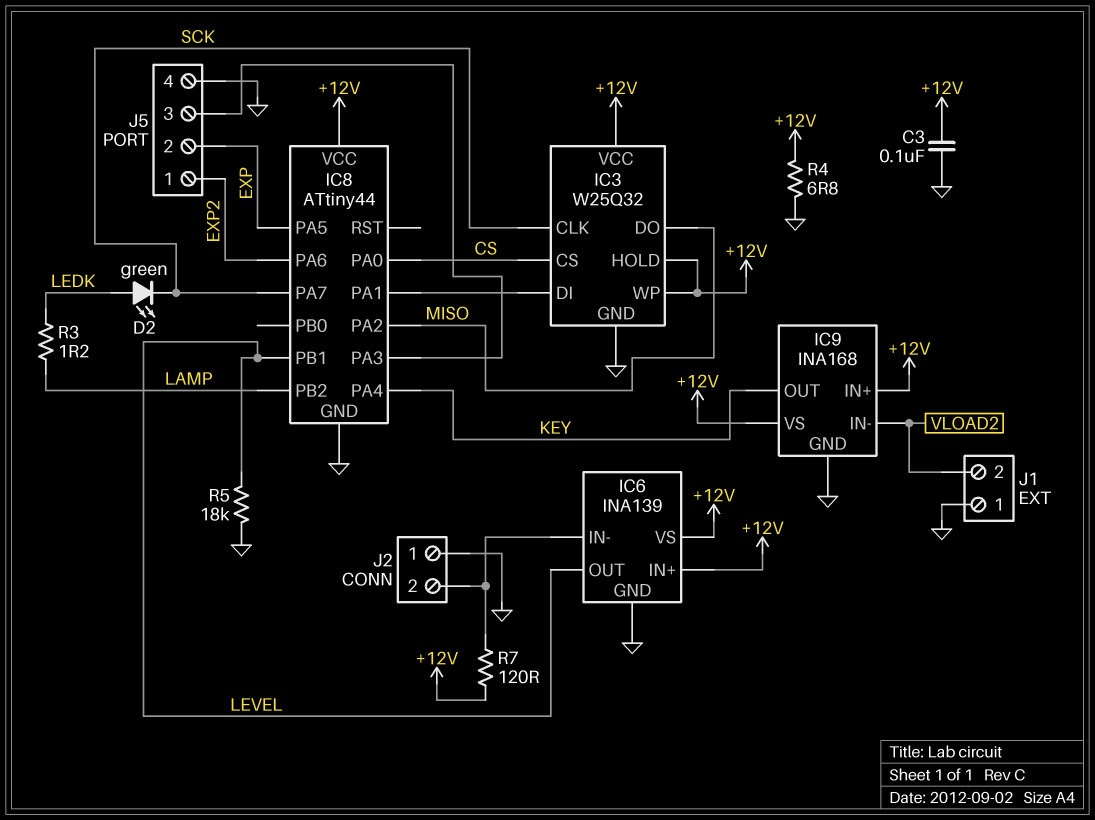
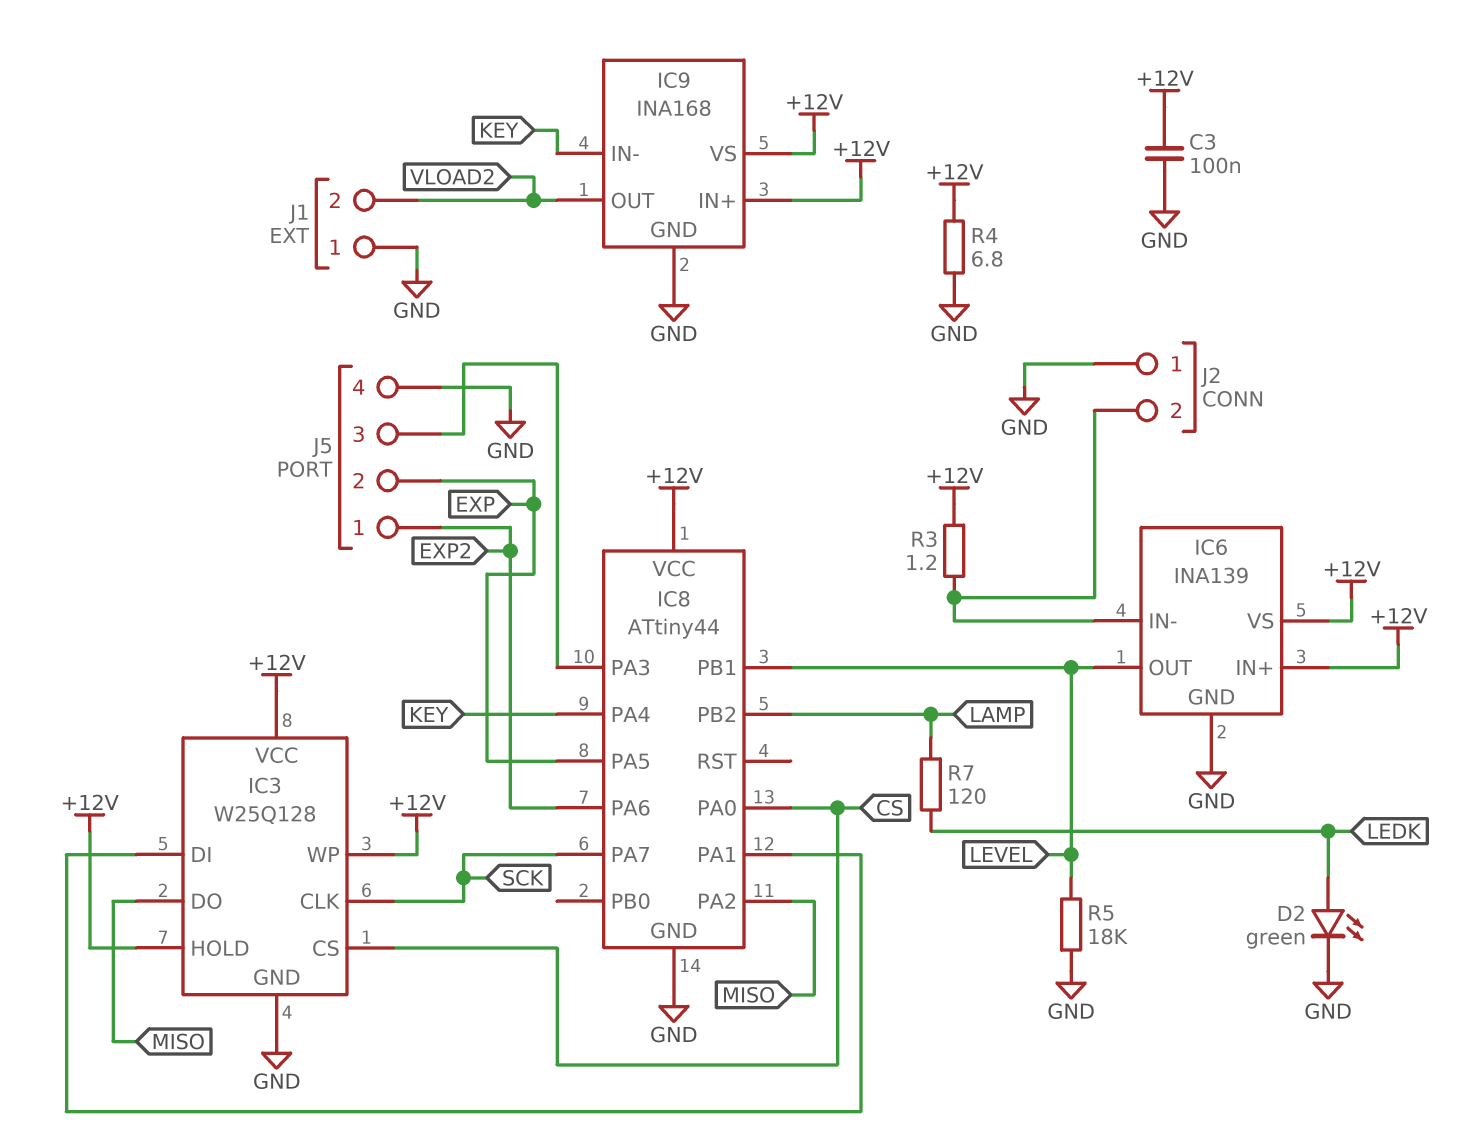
D2: LED green (A LEDK, K SCK) -> LED green (A LEDK, K GND)
IC3: W25Q32 -> W25Q128
IC9 pin IN-: VLOAD2 -> KEY
IC9 pin OUT: KEY -> VLOAD2
R3: 1.2 (LAMP, LEDK) -> 1.2 (+12V, IC6/IN-)
R7: 120 (+12V, IC6/IN-) -> 120 (LAMP, LEDK)

